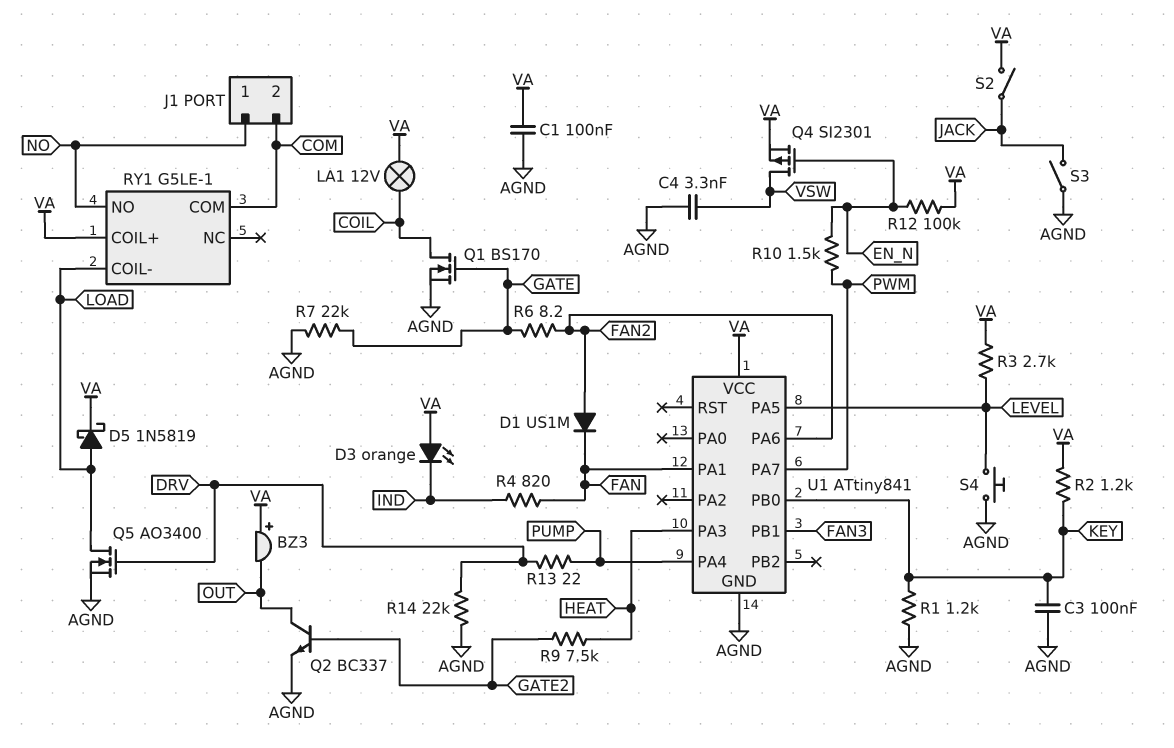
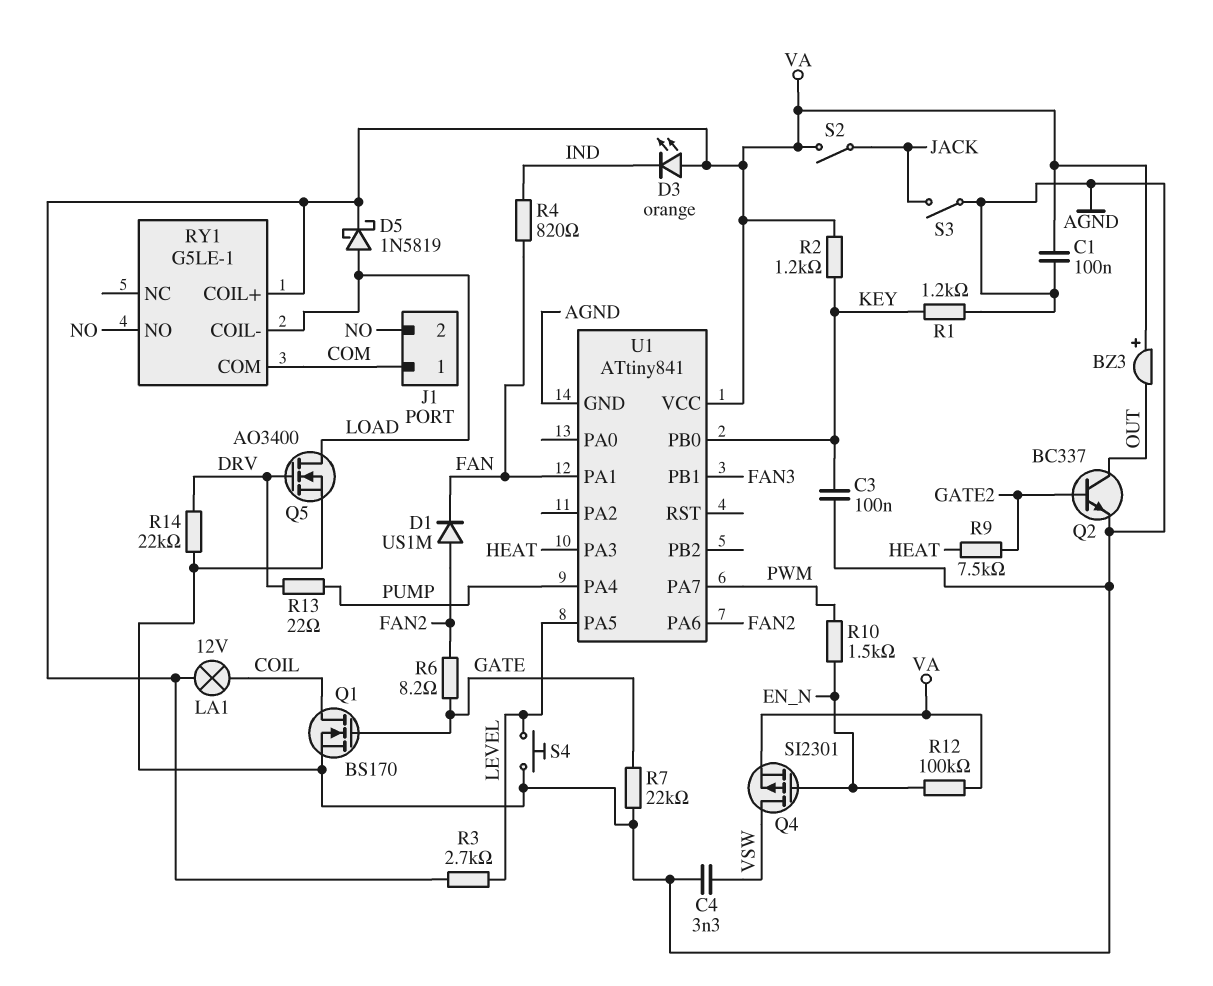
J1 pin 1: NO -> COM
J1 pin 2: COM -> NO

